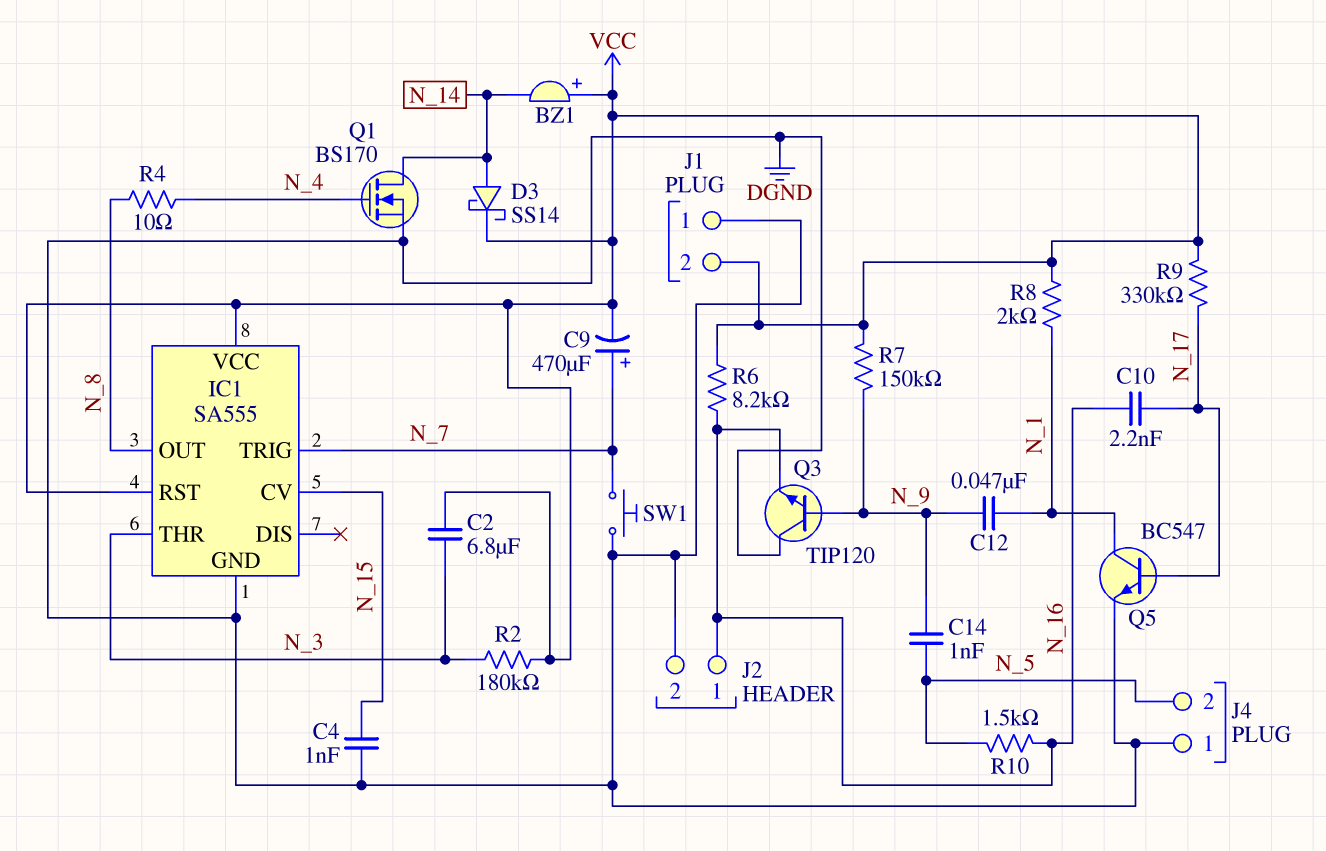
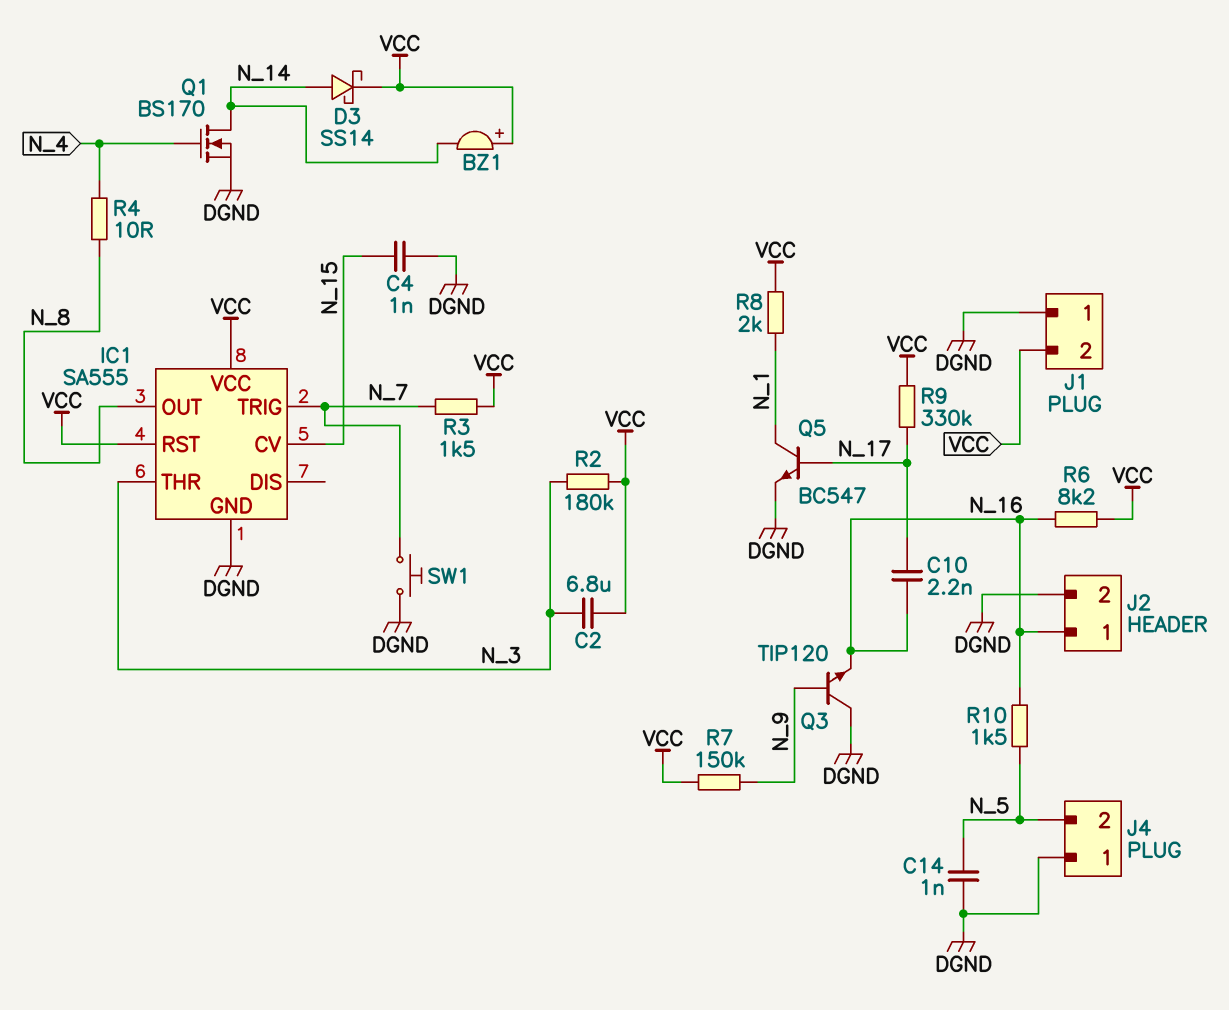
C9: 470uF (plus N_7, minus VCC) -> none
C12: 47nF (N_1, N_9) -> none
C14: 1nF (N_5, N_9) -> 1nF (DGND, N_5)
R3: none -> 1.5k (N_7, VCC)

